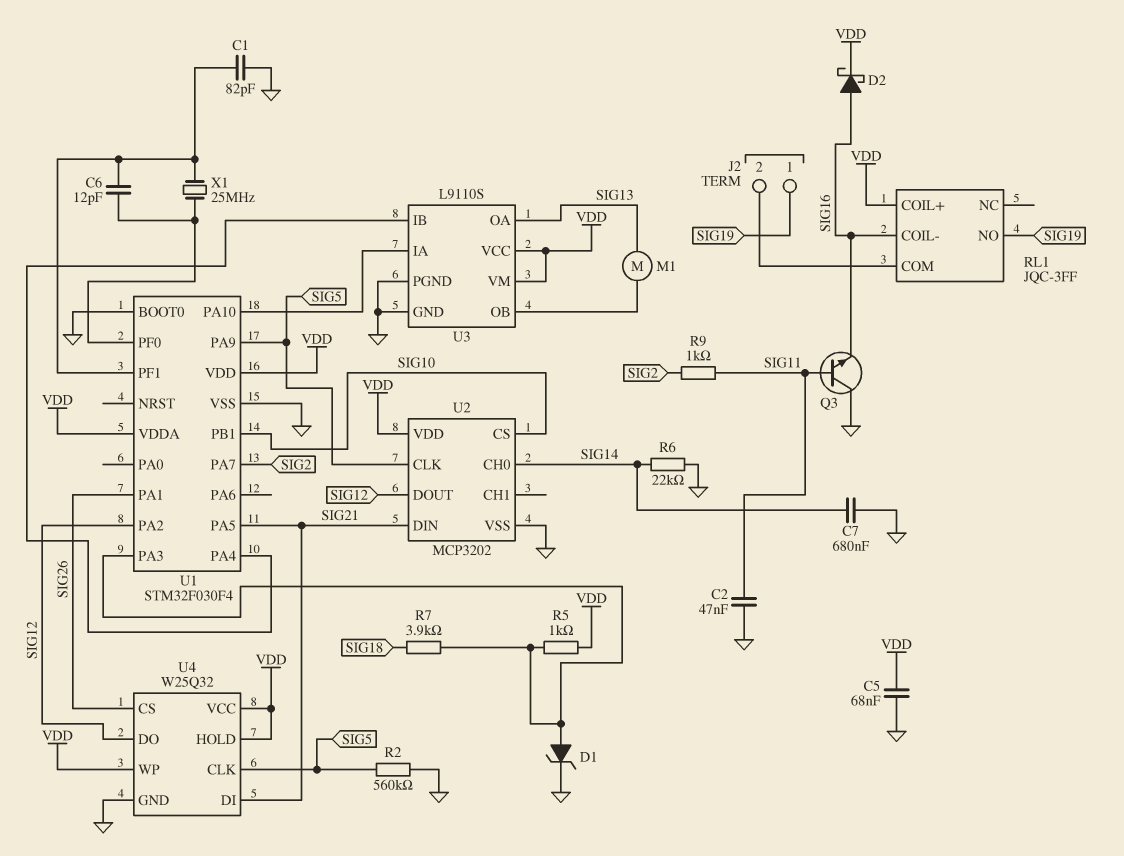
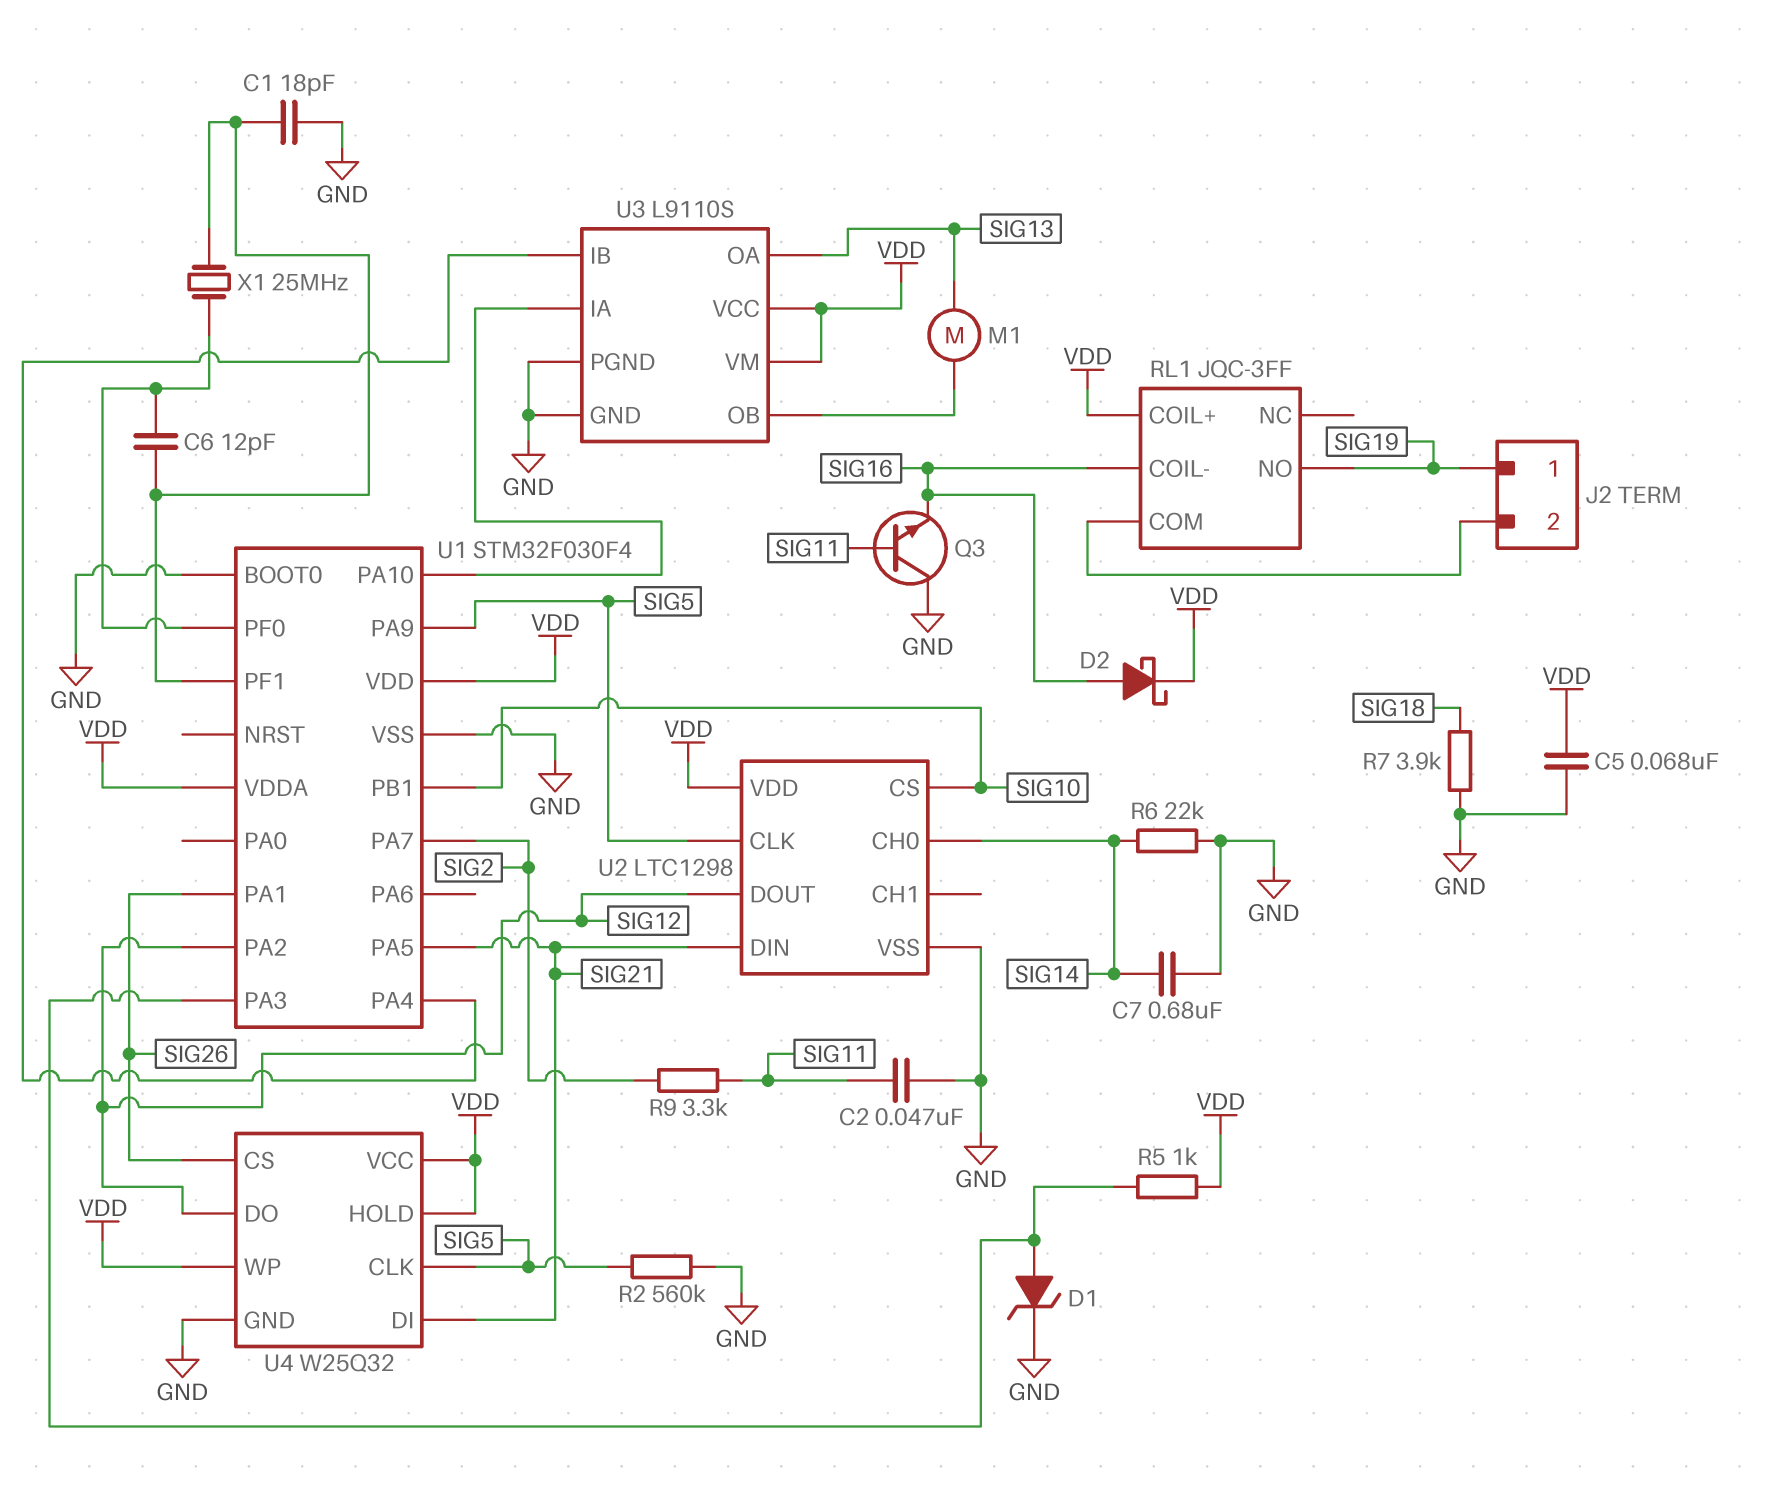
C1: 82pF (GND, U1/PF1) -> 18pF (GND, U1/PF1)
R7: 3.9k (SIG18, U1/PA3) -> 3.9k (GND, SIG18)
R9: 1k (SIG2, SIG11) -> 3.3k (SIG2, SIG11)
U2: MCP3202 -> LTC1298

